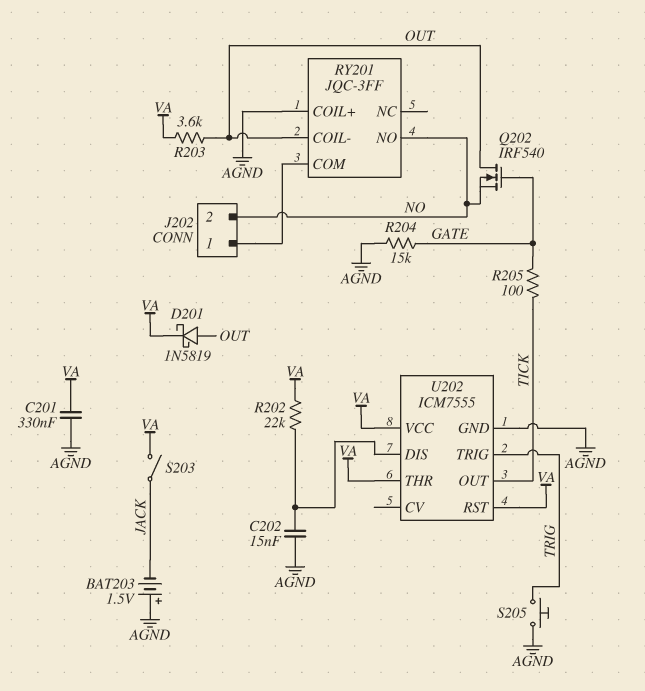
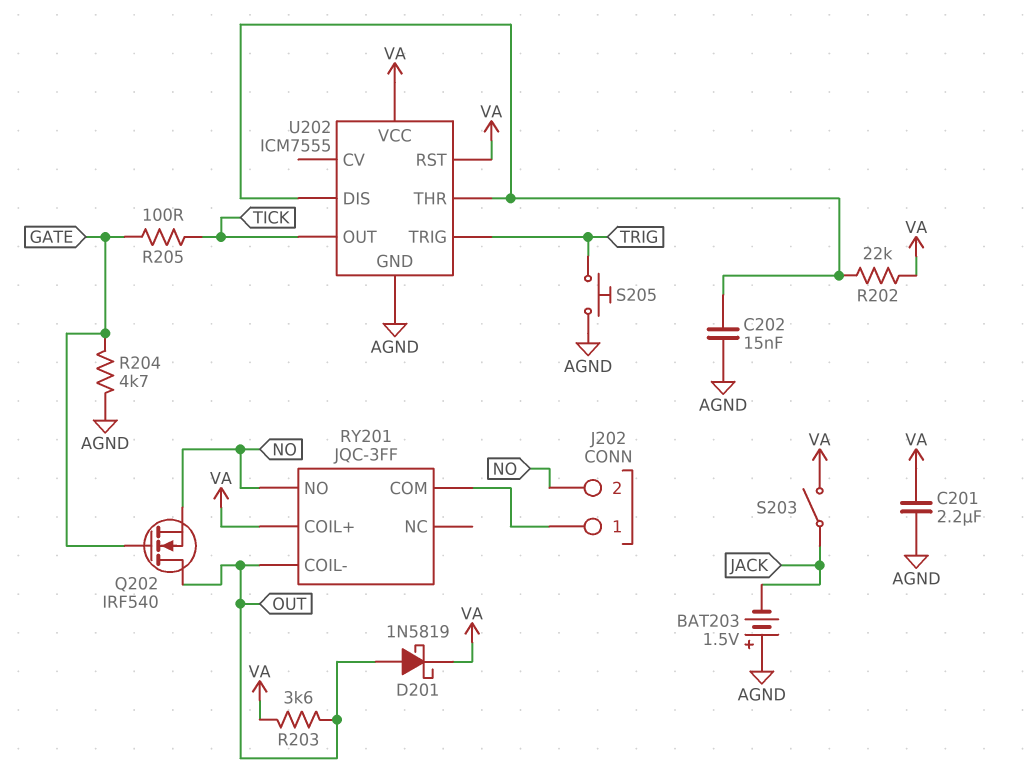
C201: 330nF (AGND, VA) -> 2.2uF (AGND, VA)
R204: 15k (AGND, GATE) -> 4.7k (AGND, GATE)
RY201 pin COIL+: AGND -> VA
U202 pin THR: VA -> U202/DIS

